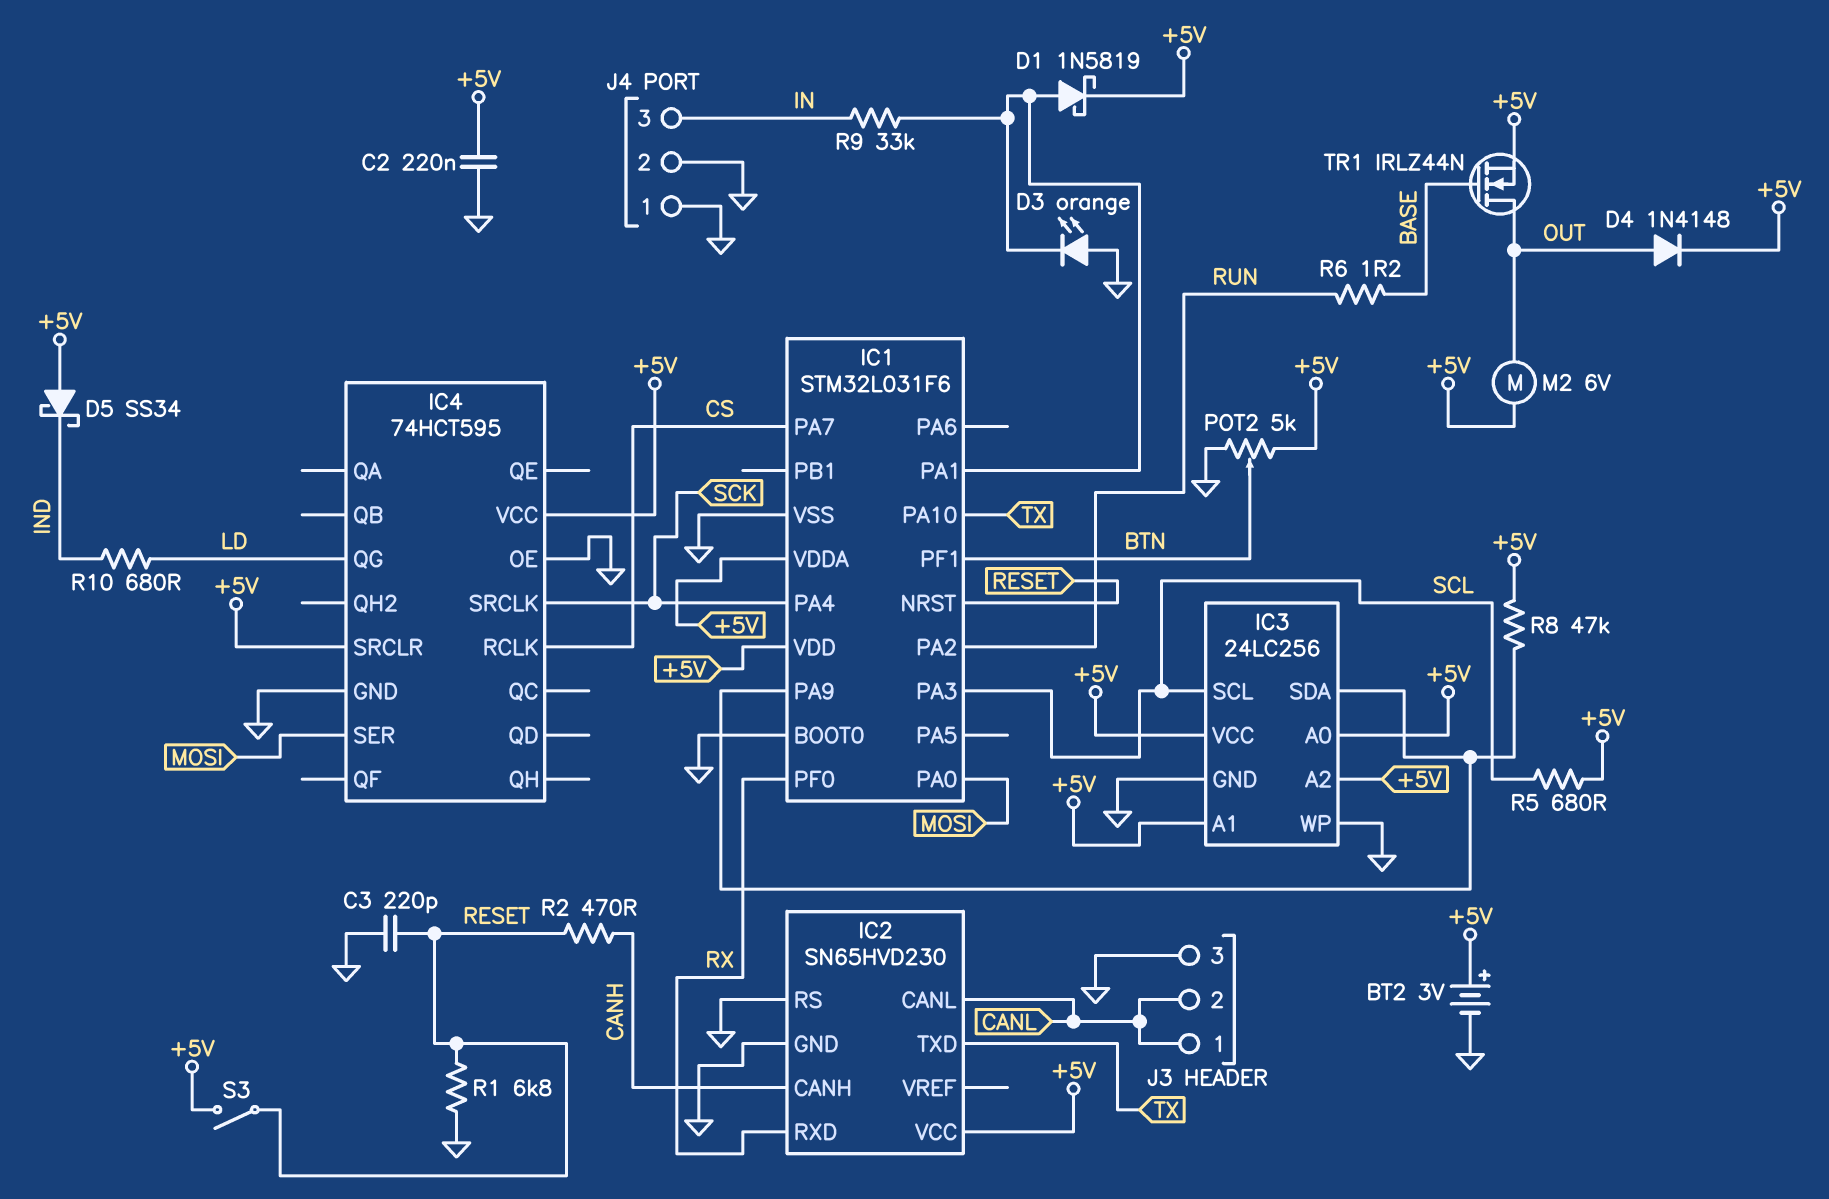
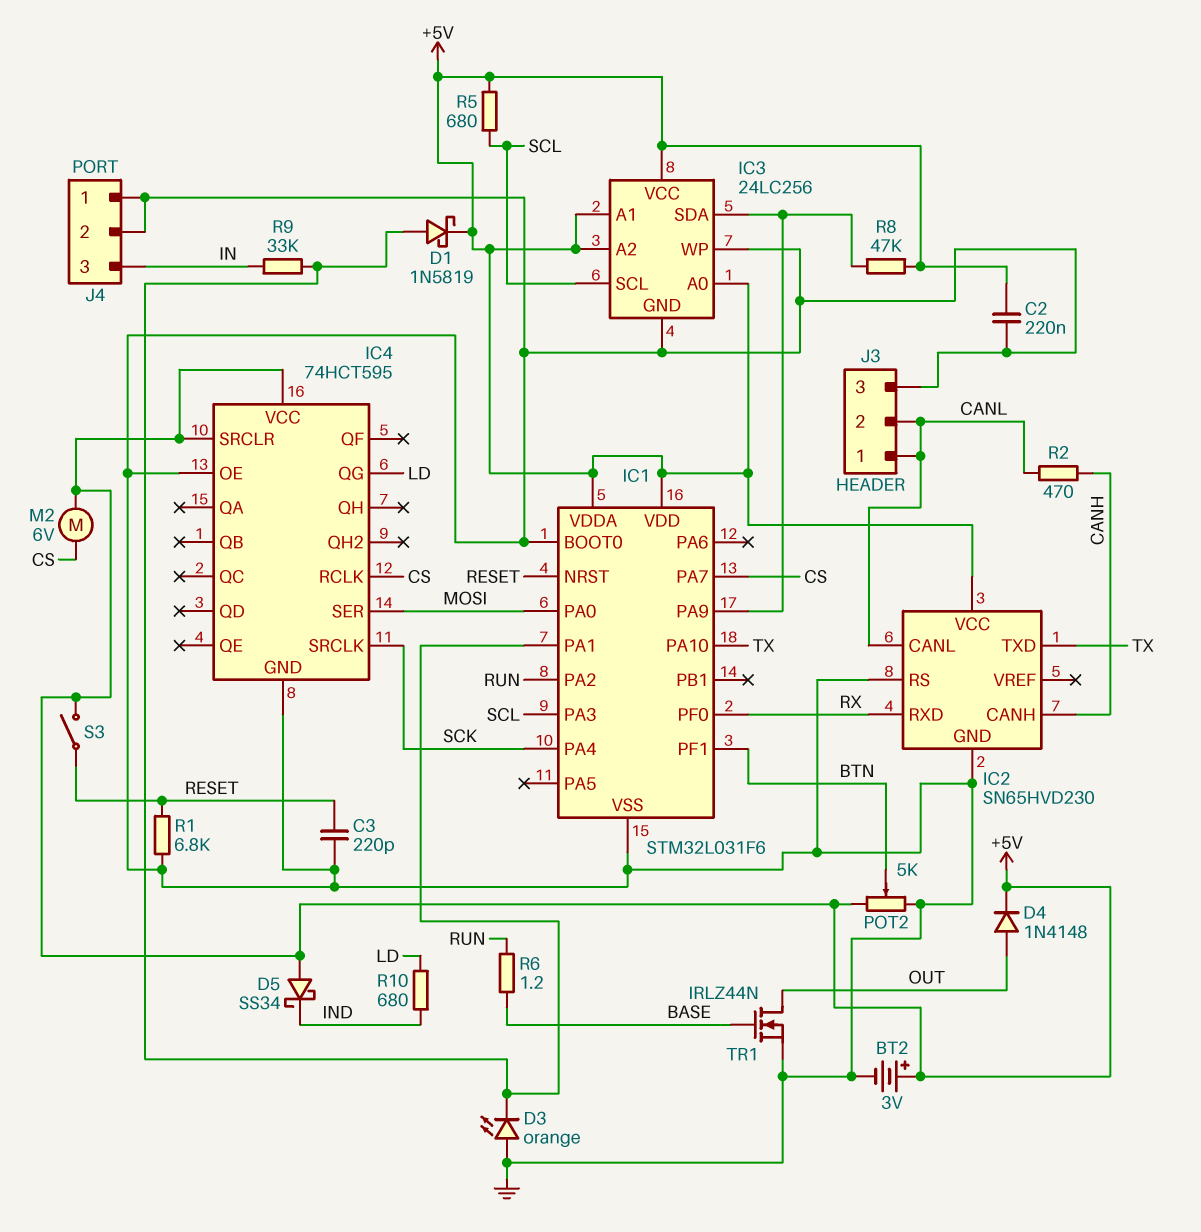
M2: motor 6V (+5V, OUT) -> motor 6V (+5V, CS)
R2: 470 (CANH, RESET) -> 470 (CANH, CANL)
TR1: NMOS IRLZ44N (G BASE, D OUT, S +5V) -> NMOS IRLZ44N (G BASE, D OUT, S GND)

